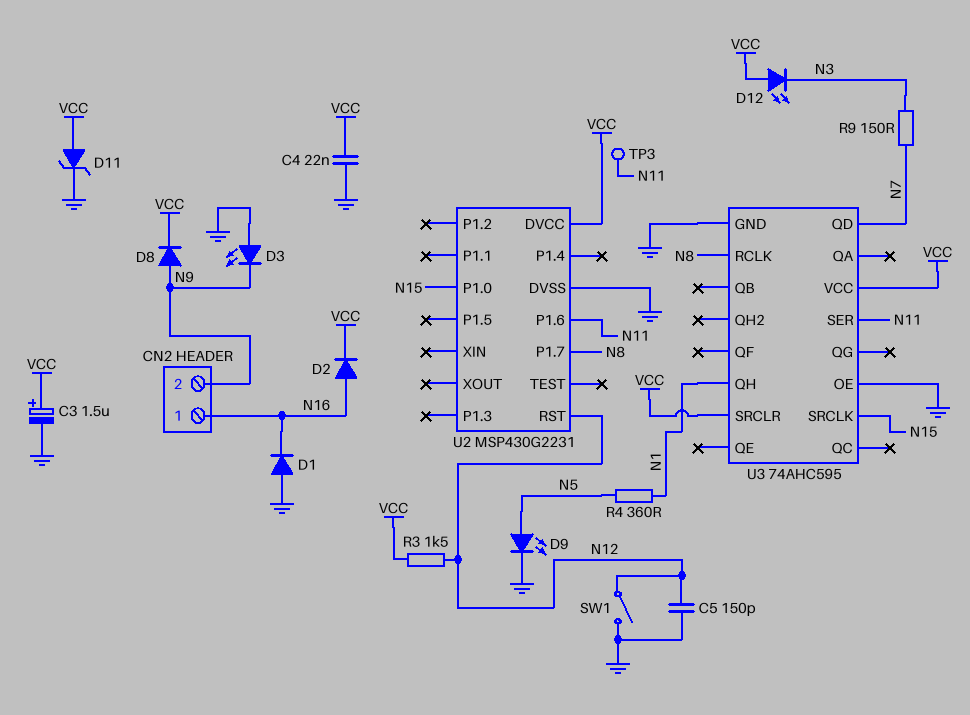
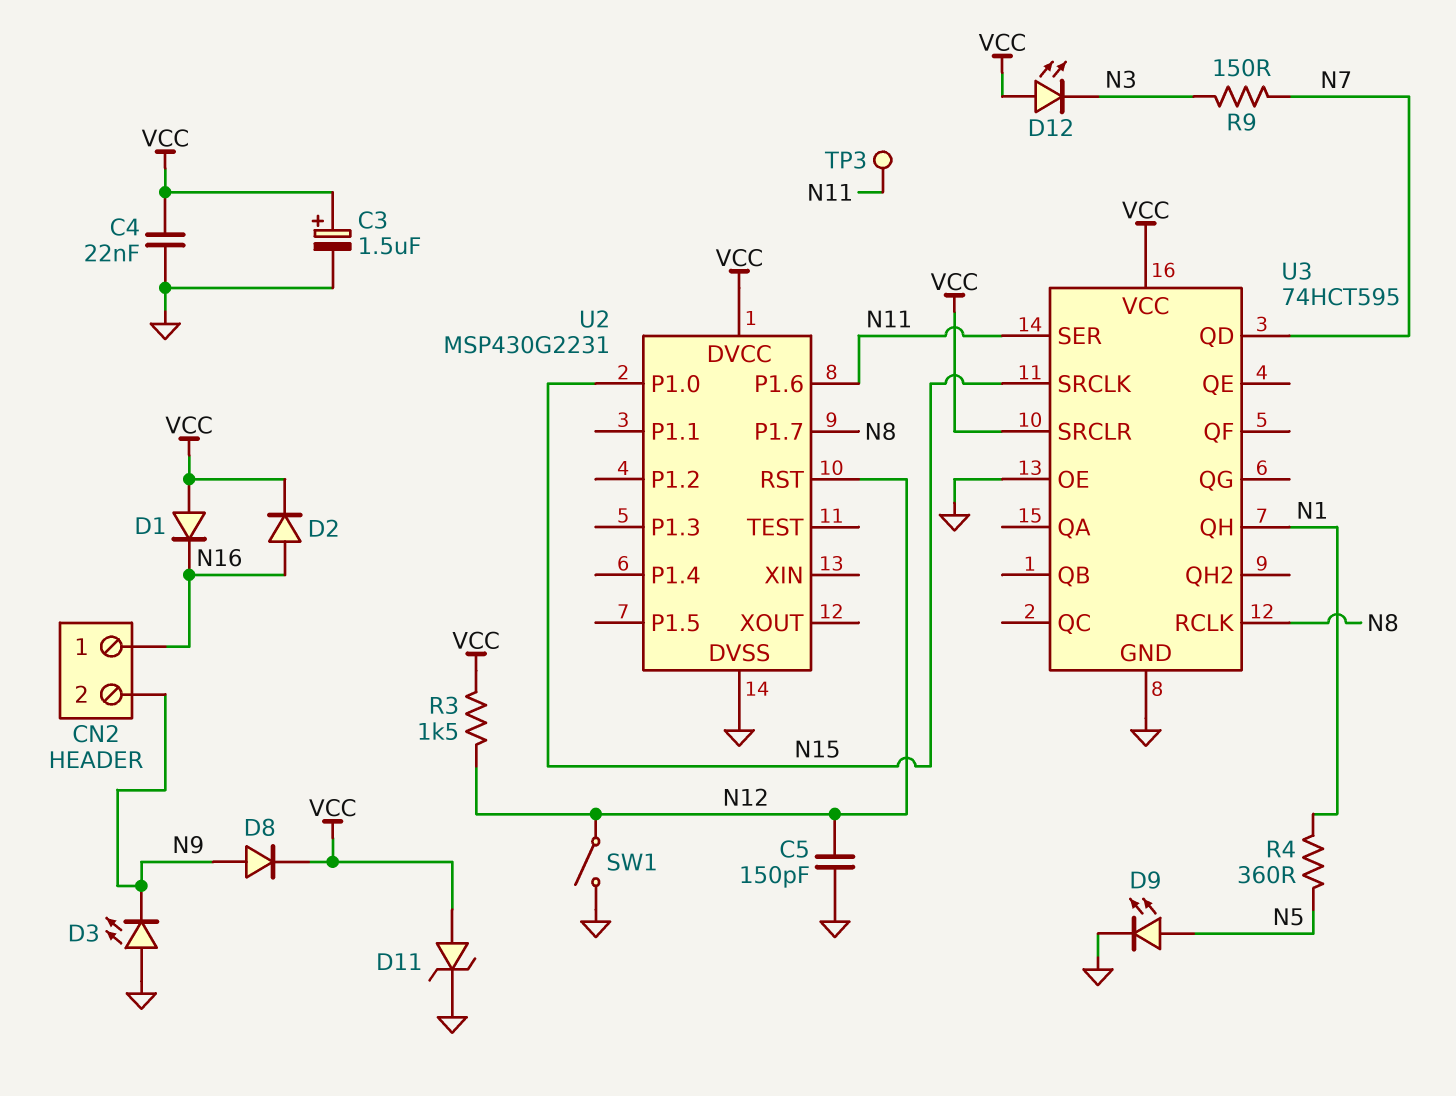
D1: diode (A GND, K N16) -> diode (A VCC, K N16)
U3: 74AHC595 -> 74HCT595

